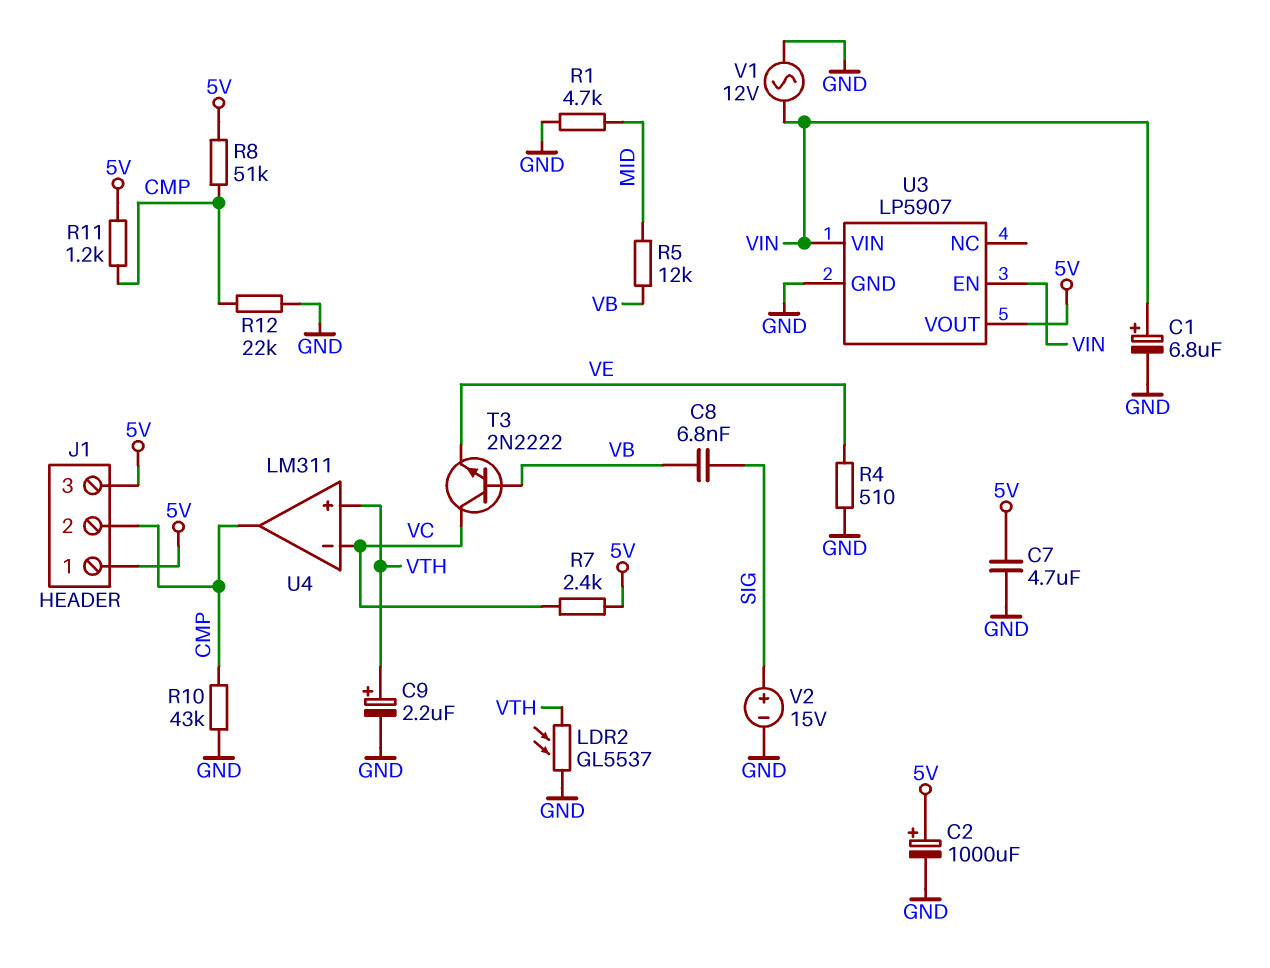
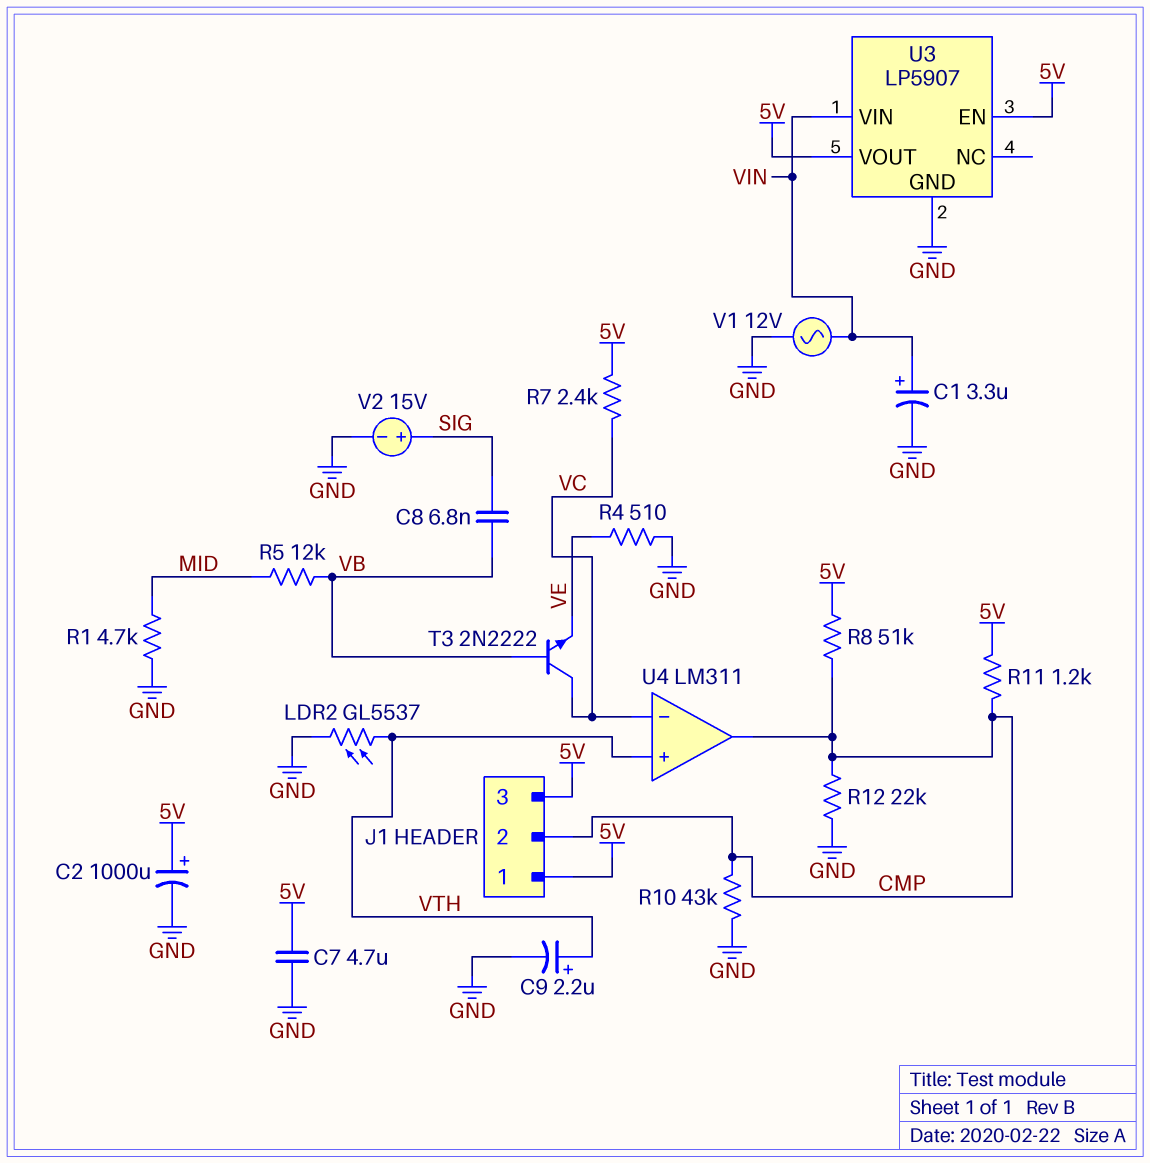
C1: 6.8uF (plus VIN, minus GND) -> 3.3uF (plus VIN, minus GND)
U3 pin EN: VIN -> 5V

